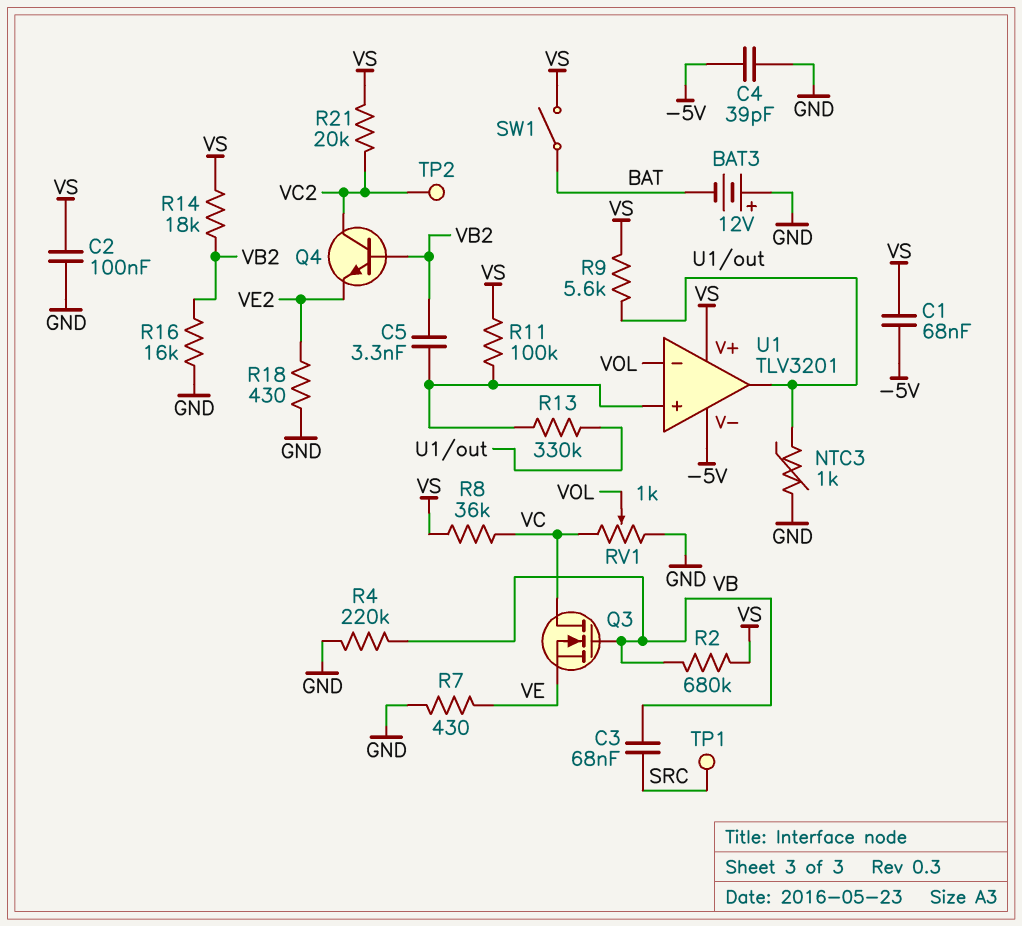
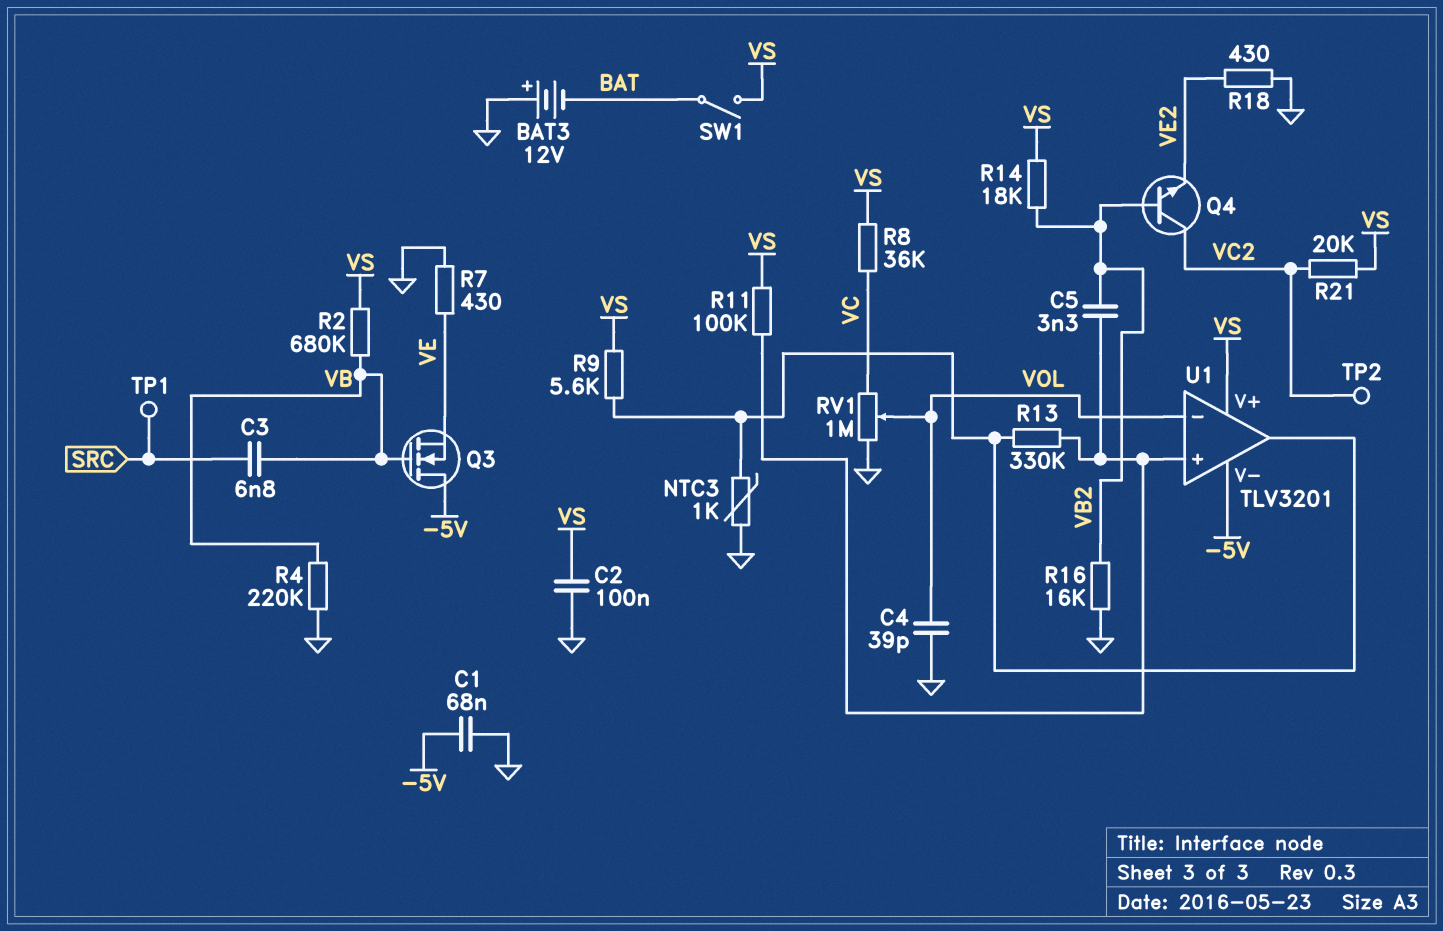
C1: 68nF (-5V, VS) -> 68nF (-5V, GND)
C3: 68nF (SRC, VB) -> 6.8nF (SRC, VB)
C4: 39pF (-5V, GND) -> 39pF (GND, VOL)
Q3: NMOS (G VB, D VC, S VE) -> NMOS (G VB, D -5V, S VE)
RV1: 1k (GND, VC, wiper VOL) -> 1M (GND, VC, wiper VOL)

